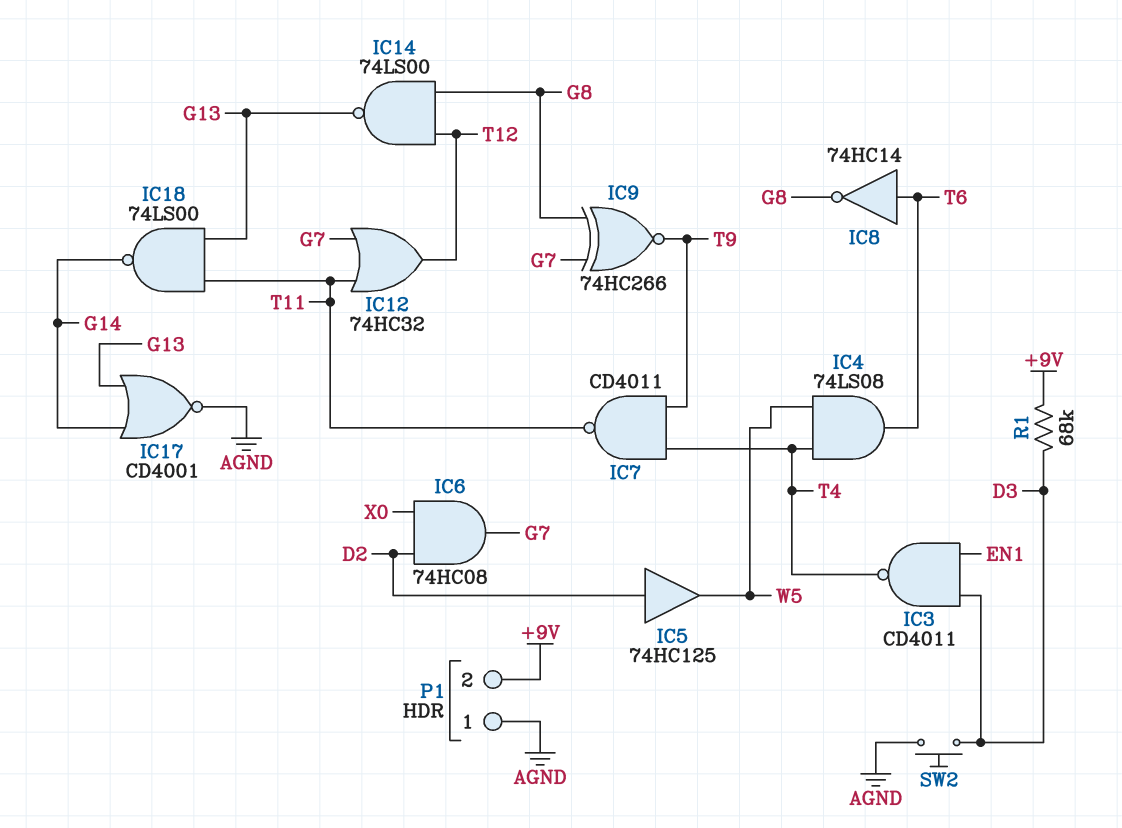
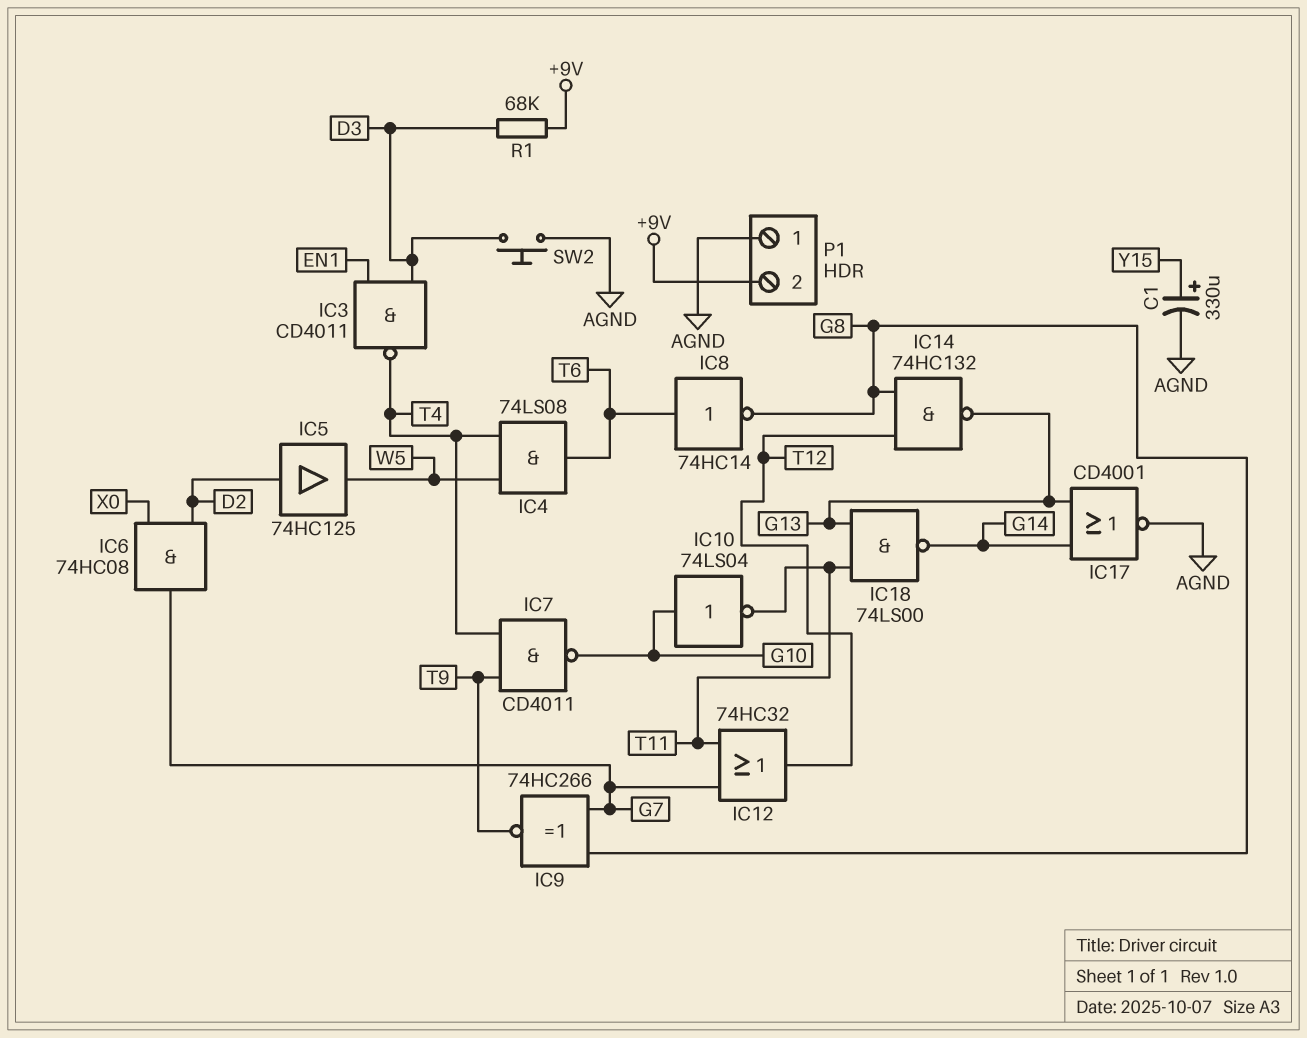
C1: none -> 330uF (plus Y15, minus AGND)
IC7: NAND CD4011 (in T4, in T9, out T11) -> NAND CD4011 (in T4, in T9, out G10)
IC10: none -> NOT 74LS04 (in G10, out T11)
IC14: NAND 74LS00 (in G8, in T12, out G13) -> NAND 74HC132 (in G8, in T12, out G13)

